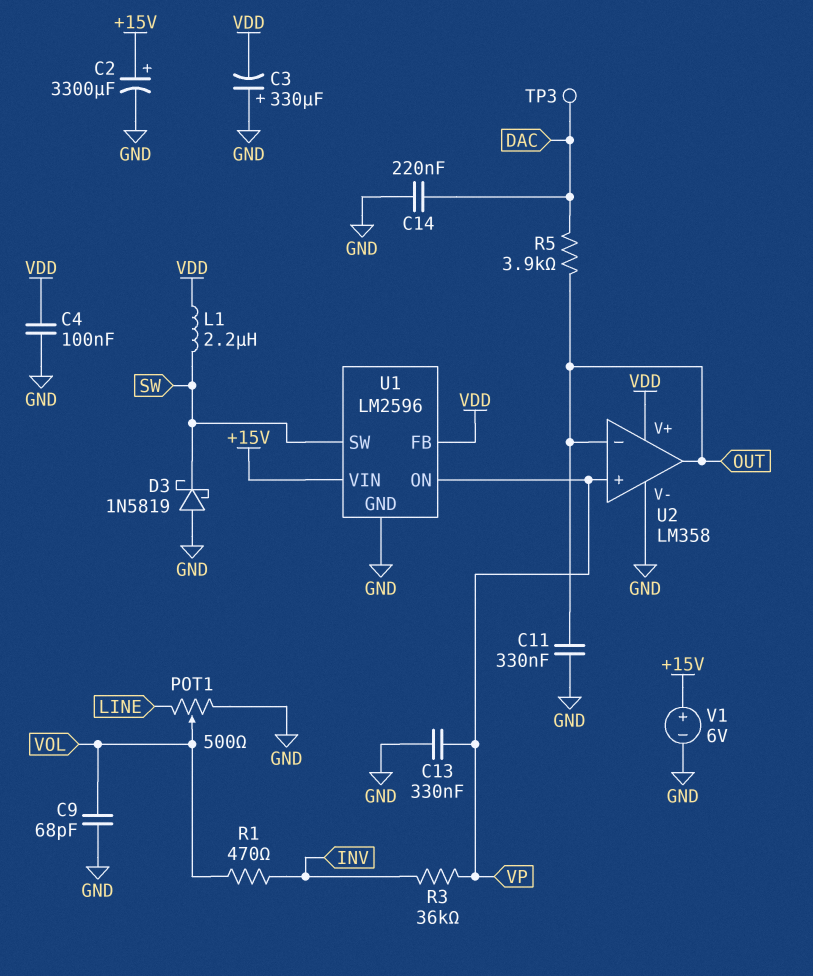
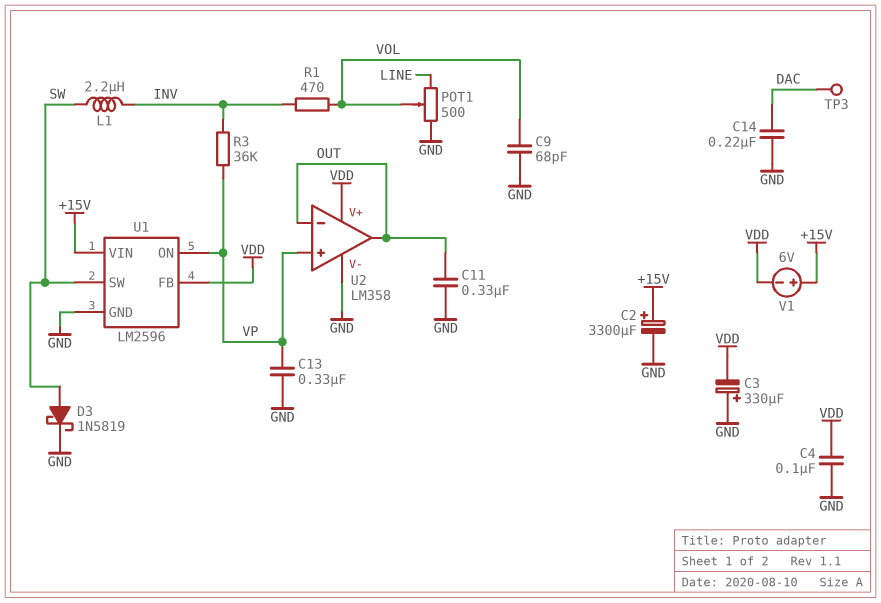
D3: schottky 1N5819 (A GND, K SW) -> schottky 1N5819 (A SW, K GND)
L1: 2.2uH (SW, VDD) -> 2.2uH (INV, SW)
R5: 3.9k (DAC, OUT) -> none
V1: 6V (plus +15V, minus GND) -> 6V (plus +15V, minus VDD)

